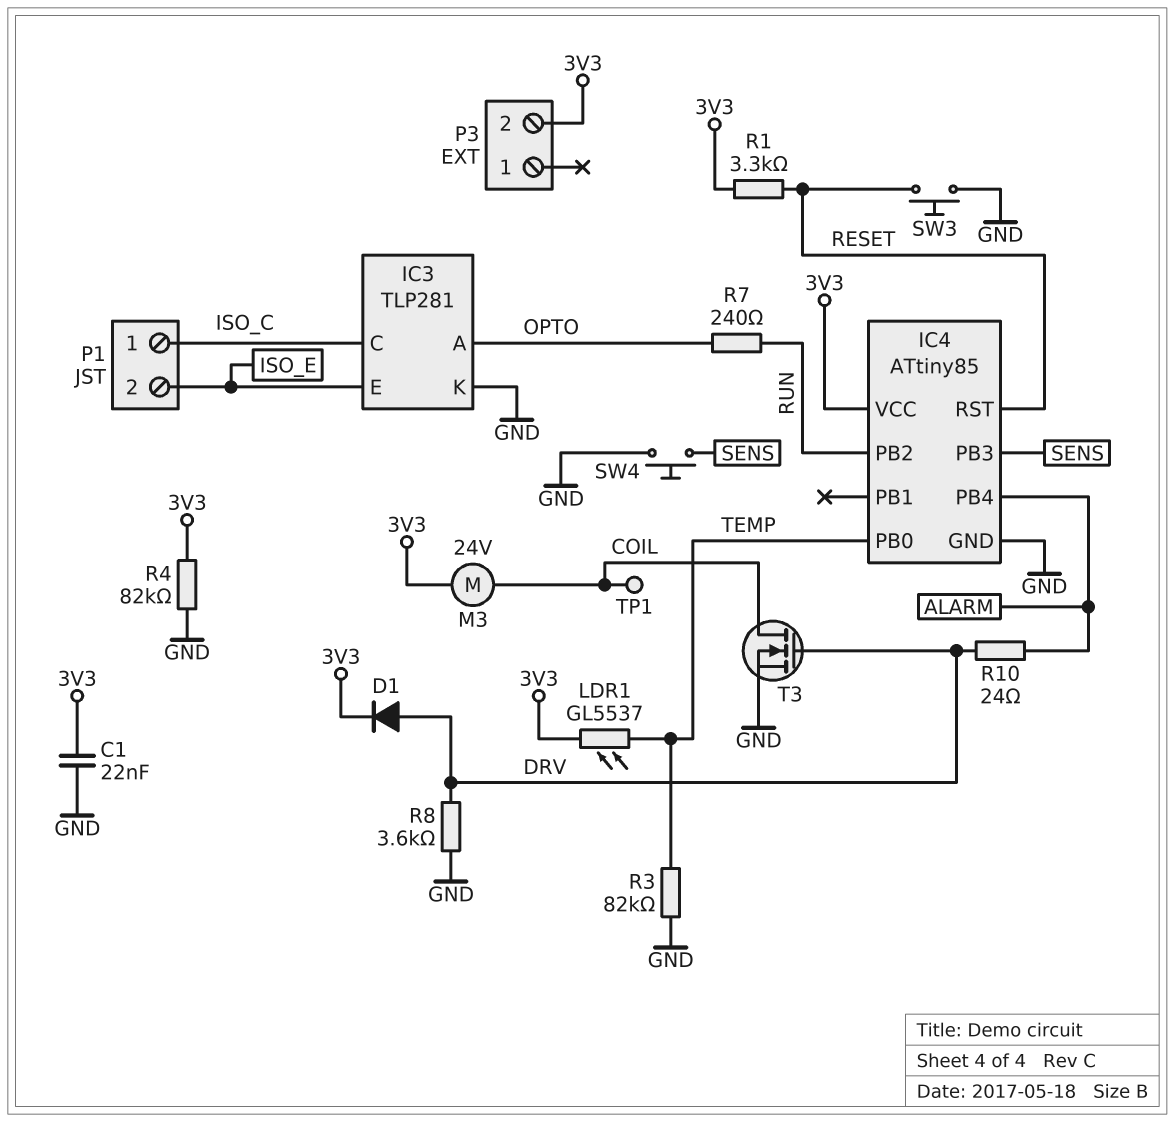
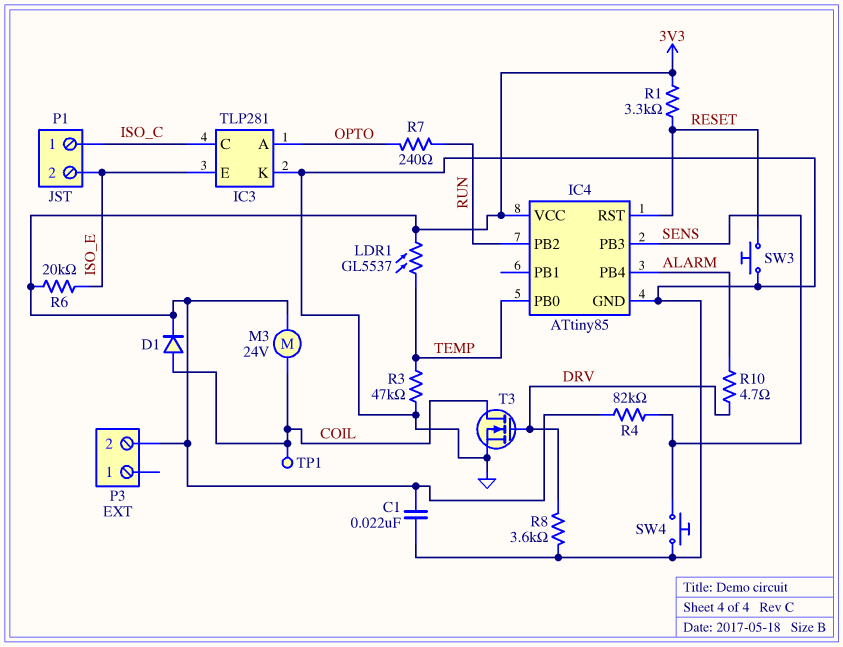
D1: diode (A DRV, K 3V3) -> diode (A COIL, K 3V3)
R3: 82k (GND, TEMP) -> 47k (GND, TEMP)
R4: 82k (3V3, GND) -> 82k (3V3, SENS)
R6: none -> 20k (3V3, ISO_E)
R10: 24 (ALARM, DRV) -> 4.7 (ALARM, DRV)

